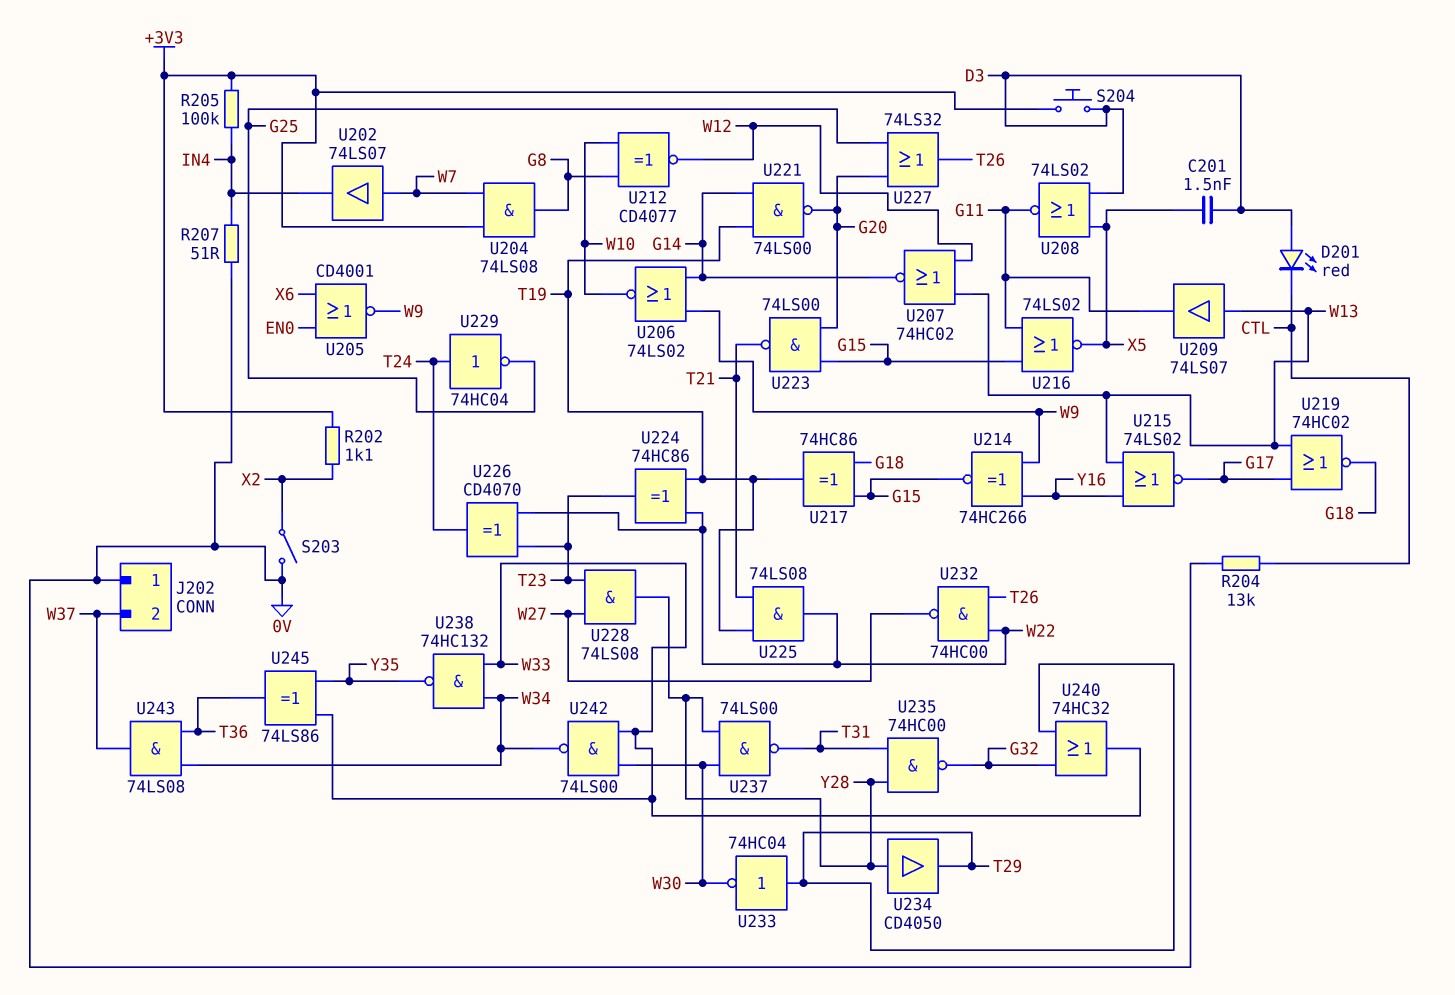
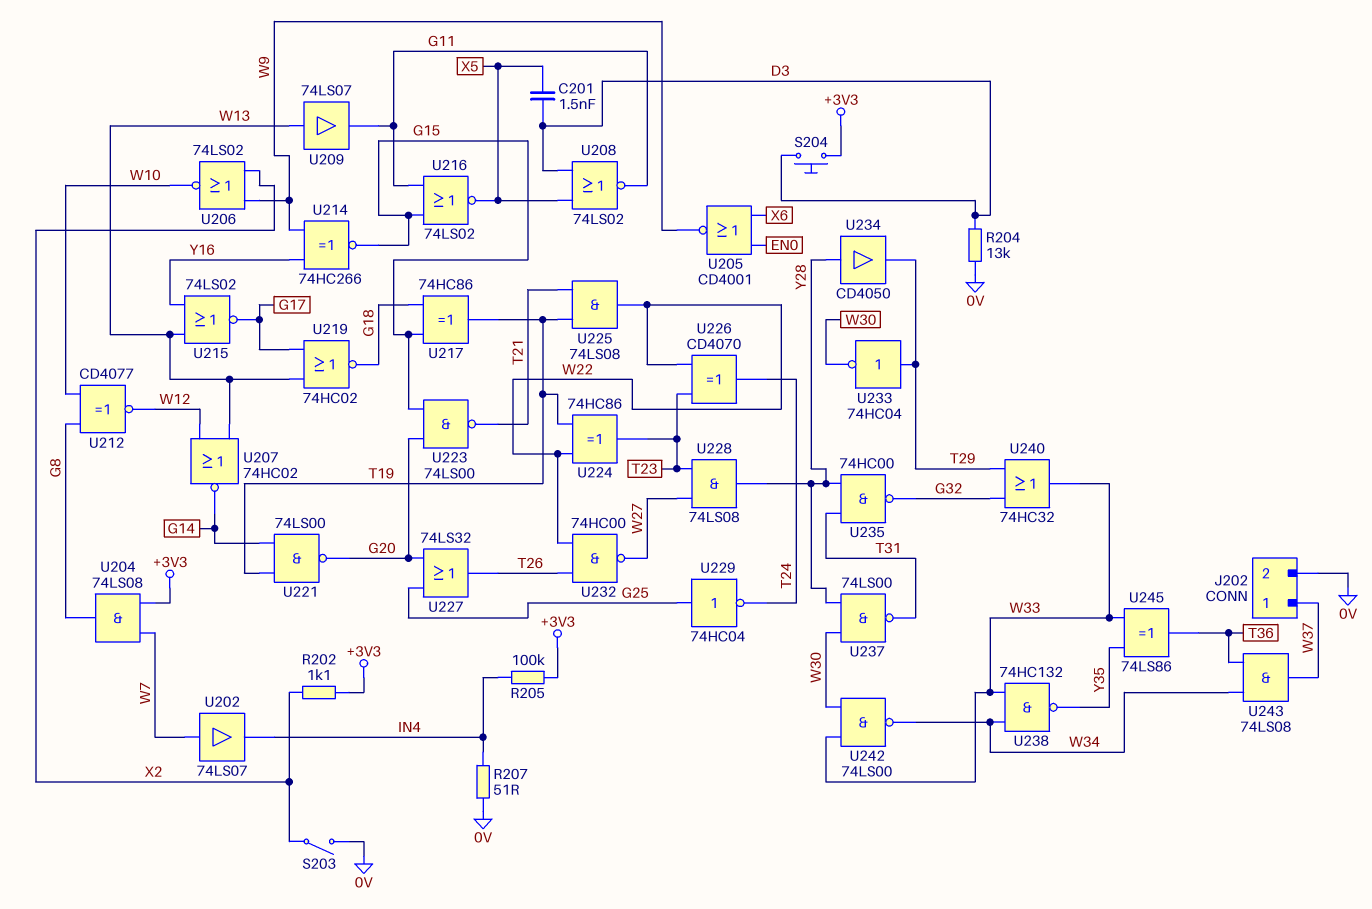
D201: LED red (A D3, K CTL) -> none
J202 pin 1: 0V -> W37
J202 pin 2: W37 -> 0V
R204: 13k (0V, CTL) -> 13k (0V, D3)
U206: NOR 74LS02 (in G14, in W9, out W10) -> NOR 74LS02 (in W9, in X2, out W10)
U229: NOT 74HC04 (in T24, out G25) -> NOT 74HC04 (in G25, out T24)

